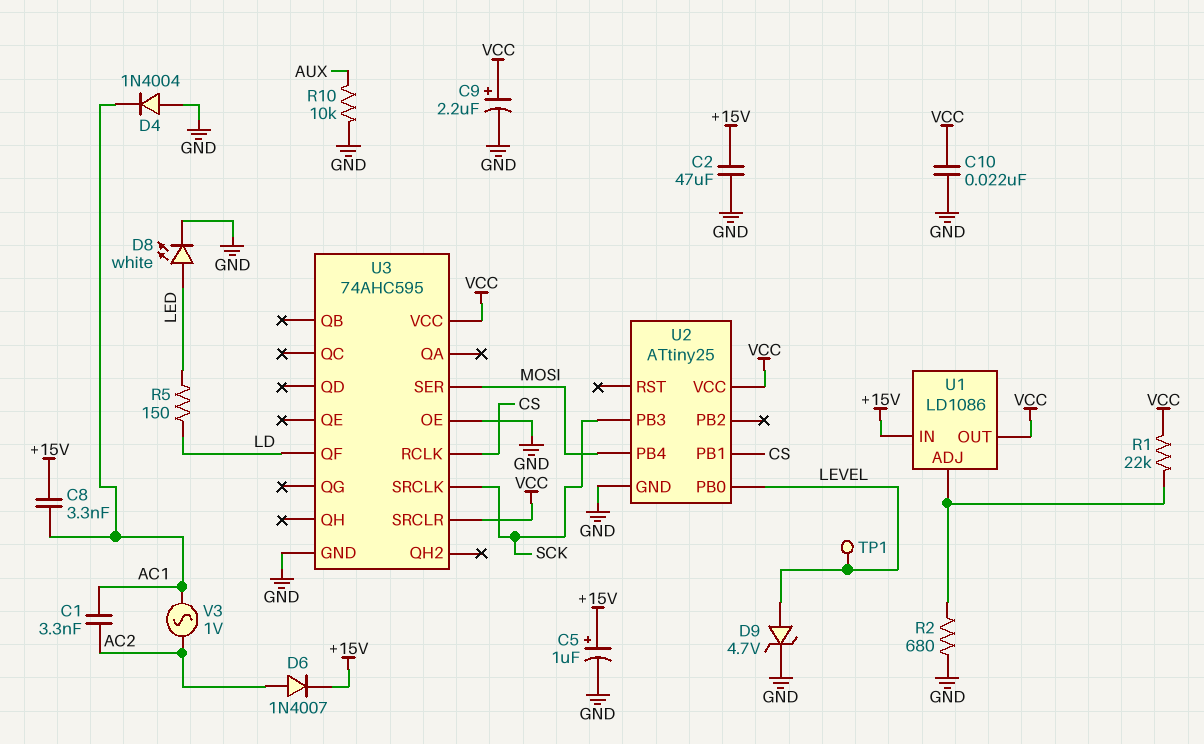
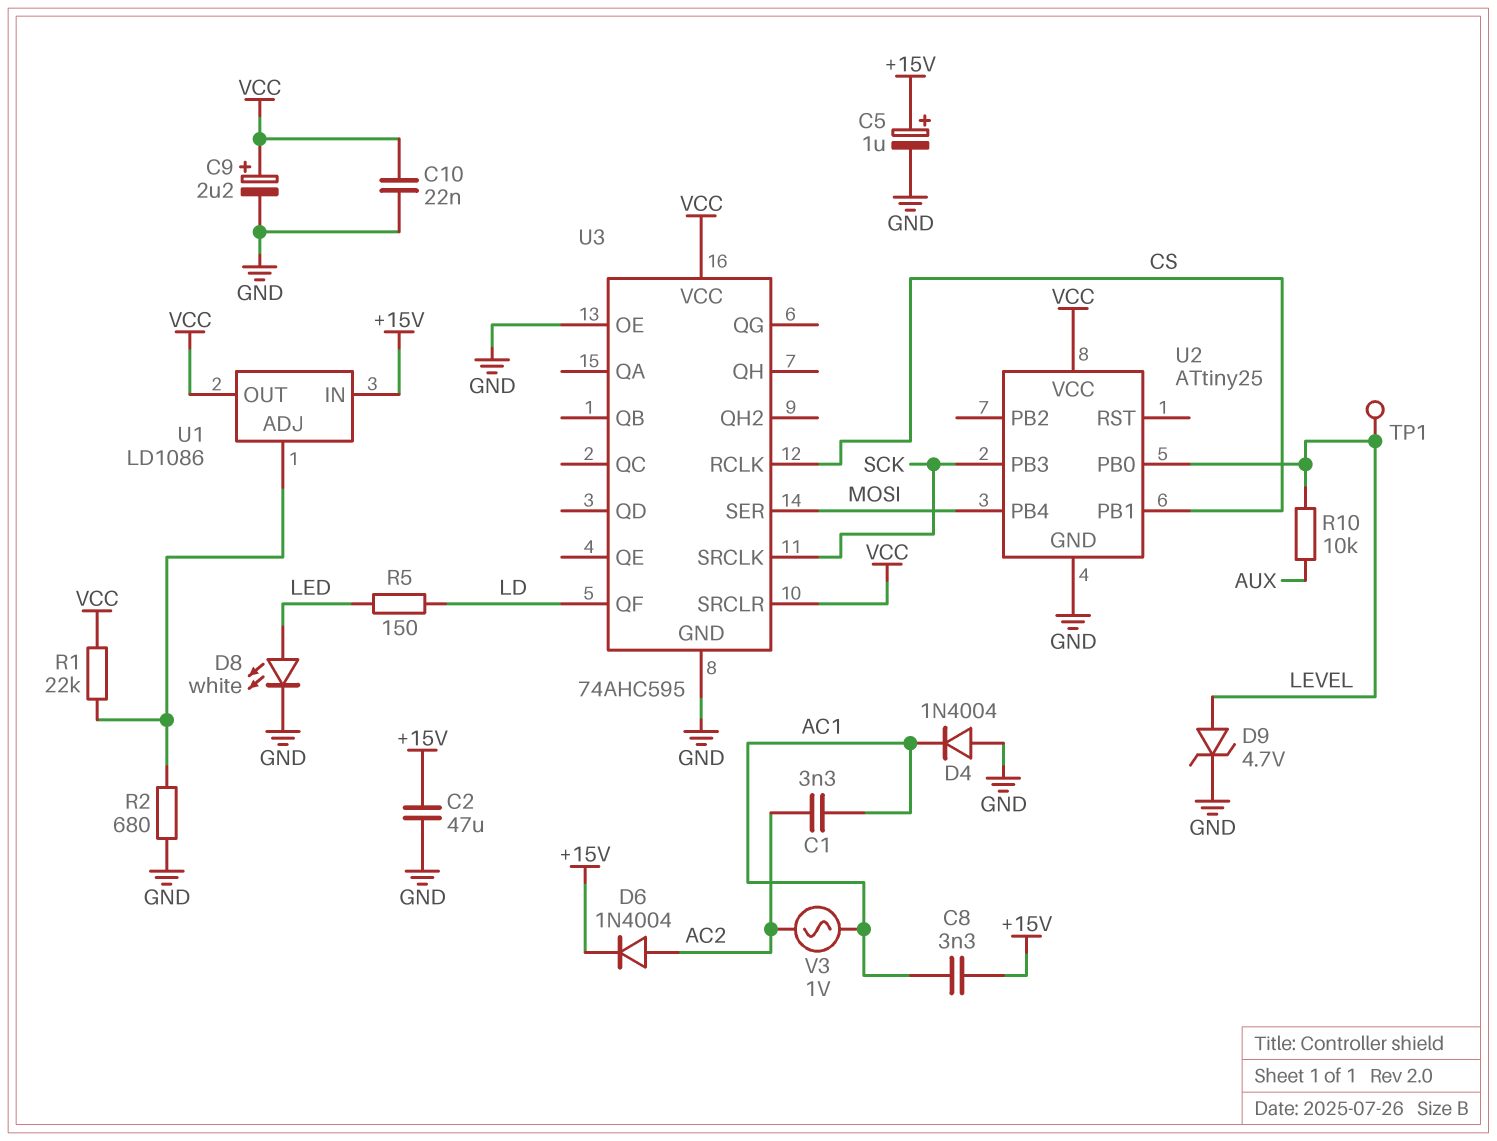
D6: diode 1N4007 (A AC2, K +15V) -> diode 1N4004 (A AC2, K +15V)
R10: 10k (AUX, GND) -> 10k (AUX, LEVEL)

